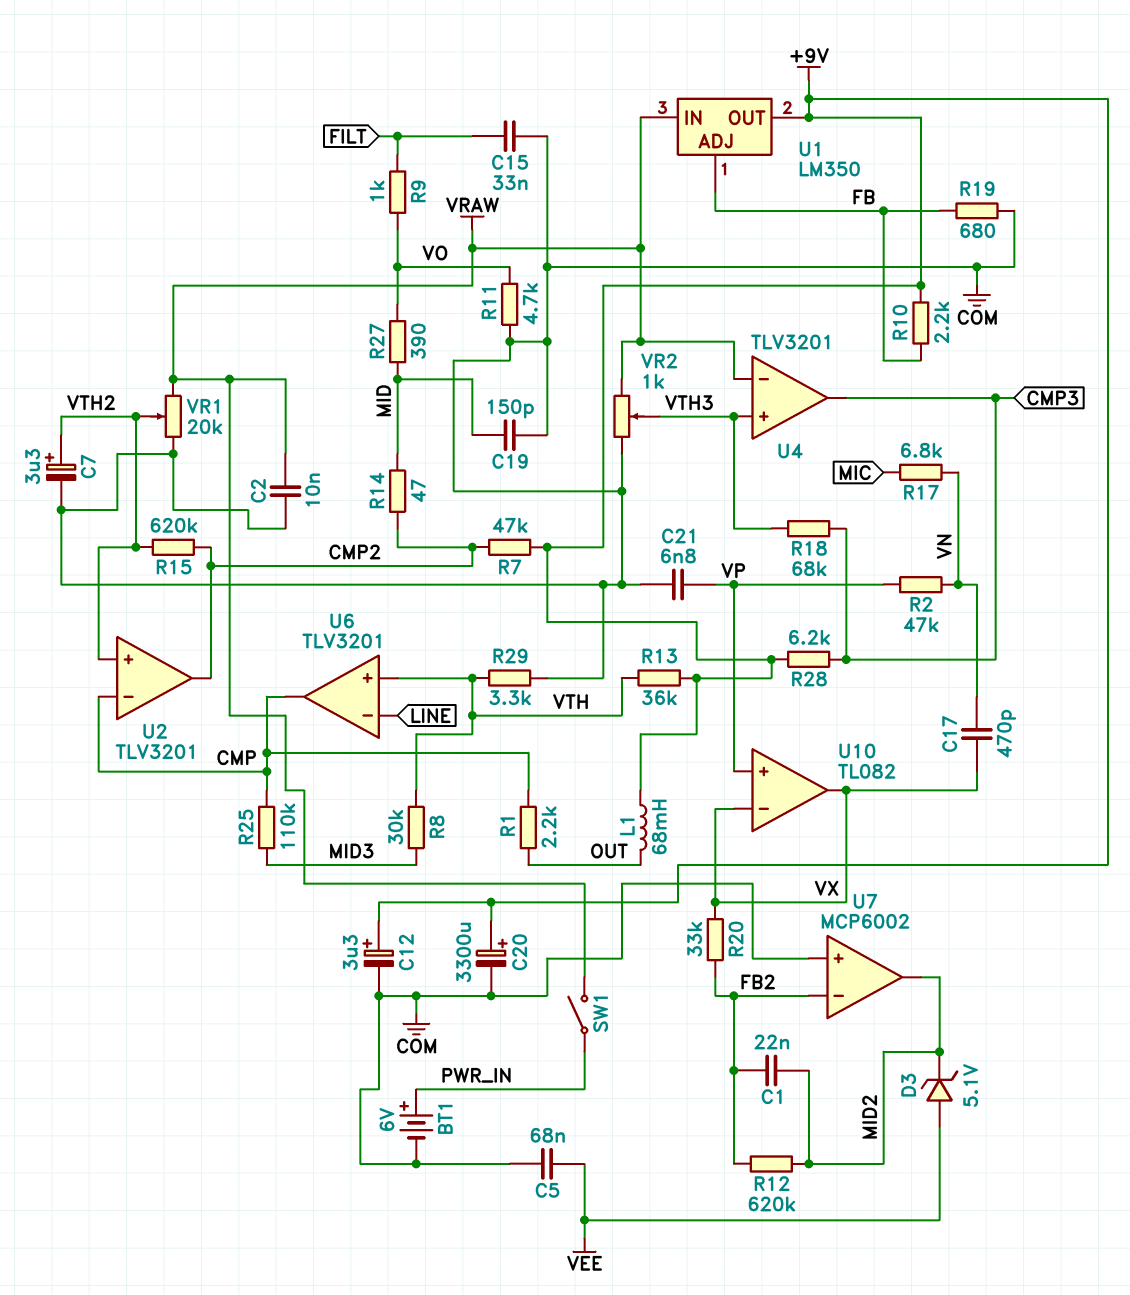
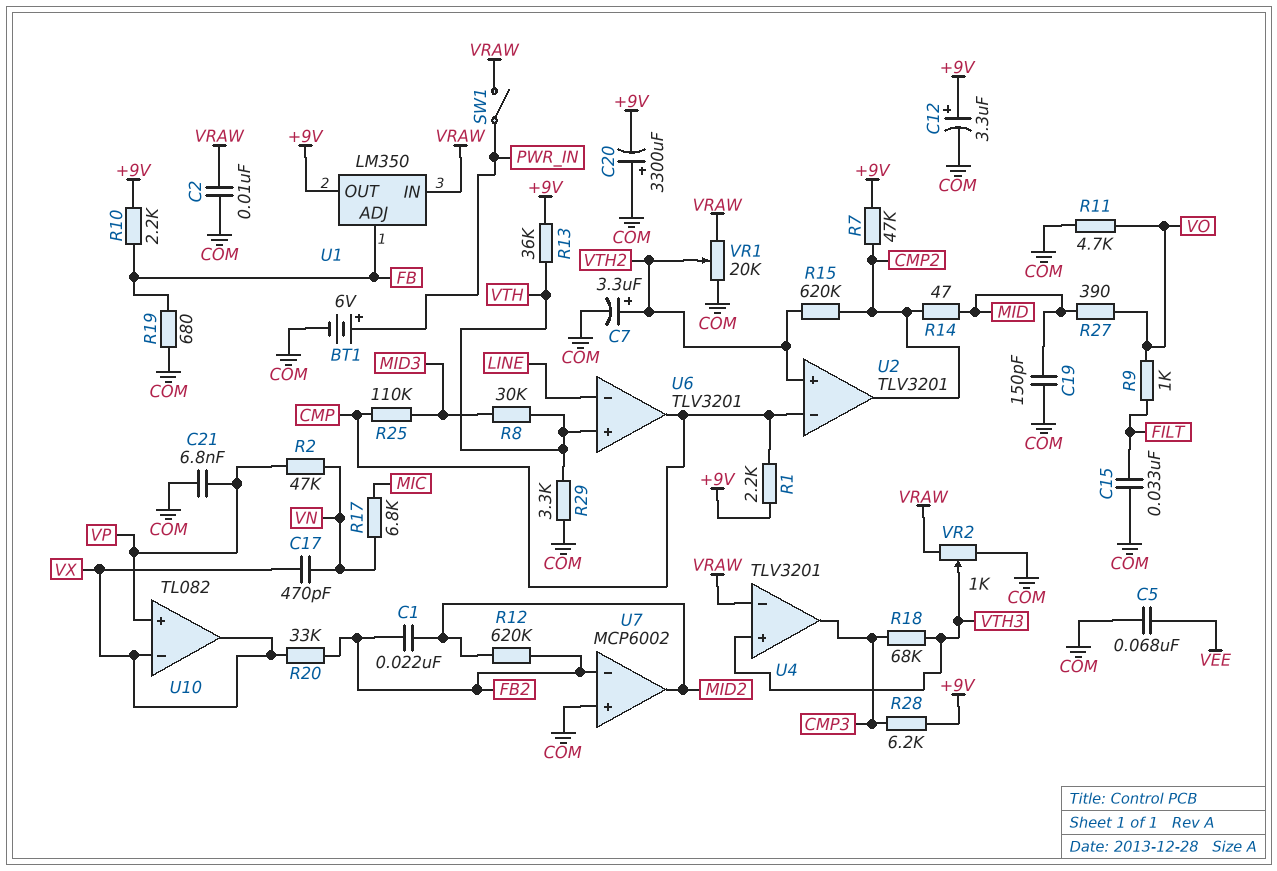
C20: 3300uF (plus +9V, minus COM) -> 3300uF (plus COM, minus +9V)
D3: zener 5.1V (A VEE, K MID2) -> none
L1: 68mH (+9V, OUT) -> none
R1: 2.2k (CMP, OUT) -> 2.2k (+9V, CMP)

